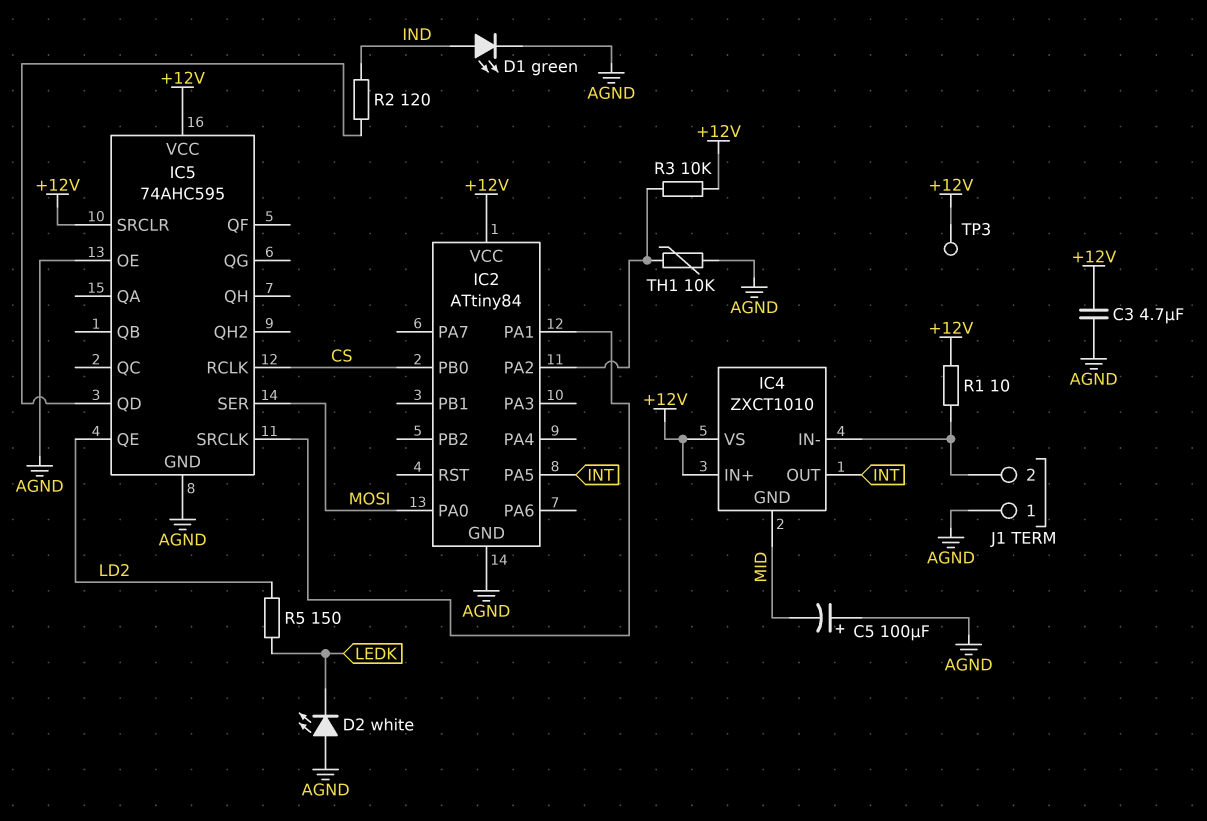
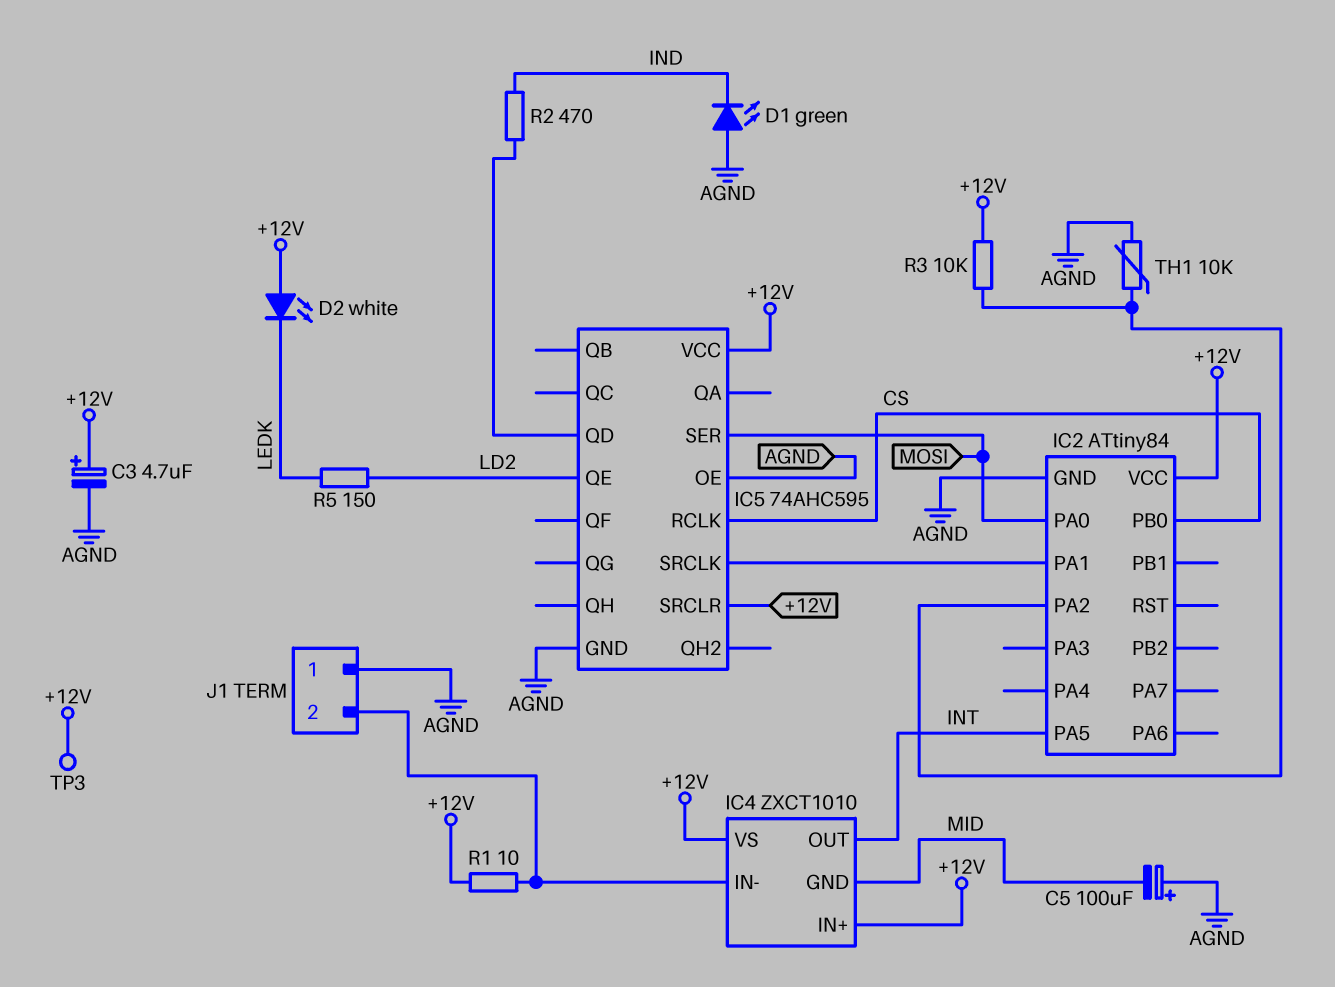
C3: 4.7uF (+12V, AGND) -> 4.7uF (plus +12V, minus AGND)
D1: LED green (A IND, K AGND) -> LED green (A AGND, K IND)
D2: LED white (A AGND, K LEDK) -> LED white (A +12V, K LEDK)
R2: 120 (IC5/QD, IND) -> 470 (IC5/QD, IND)

